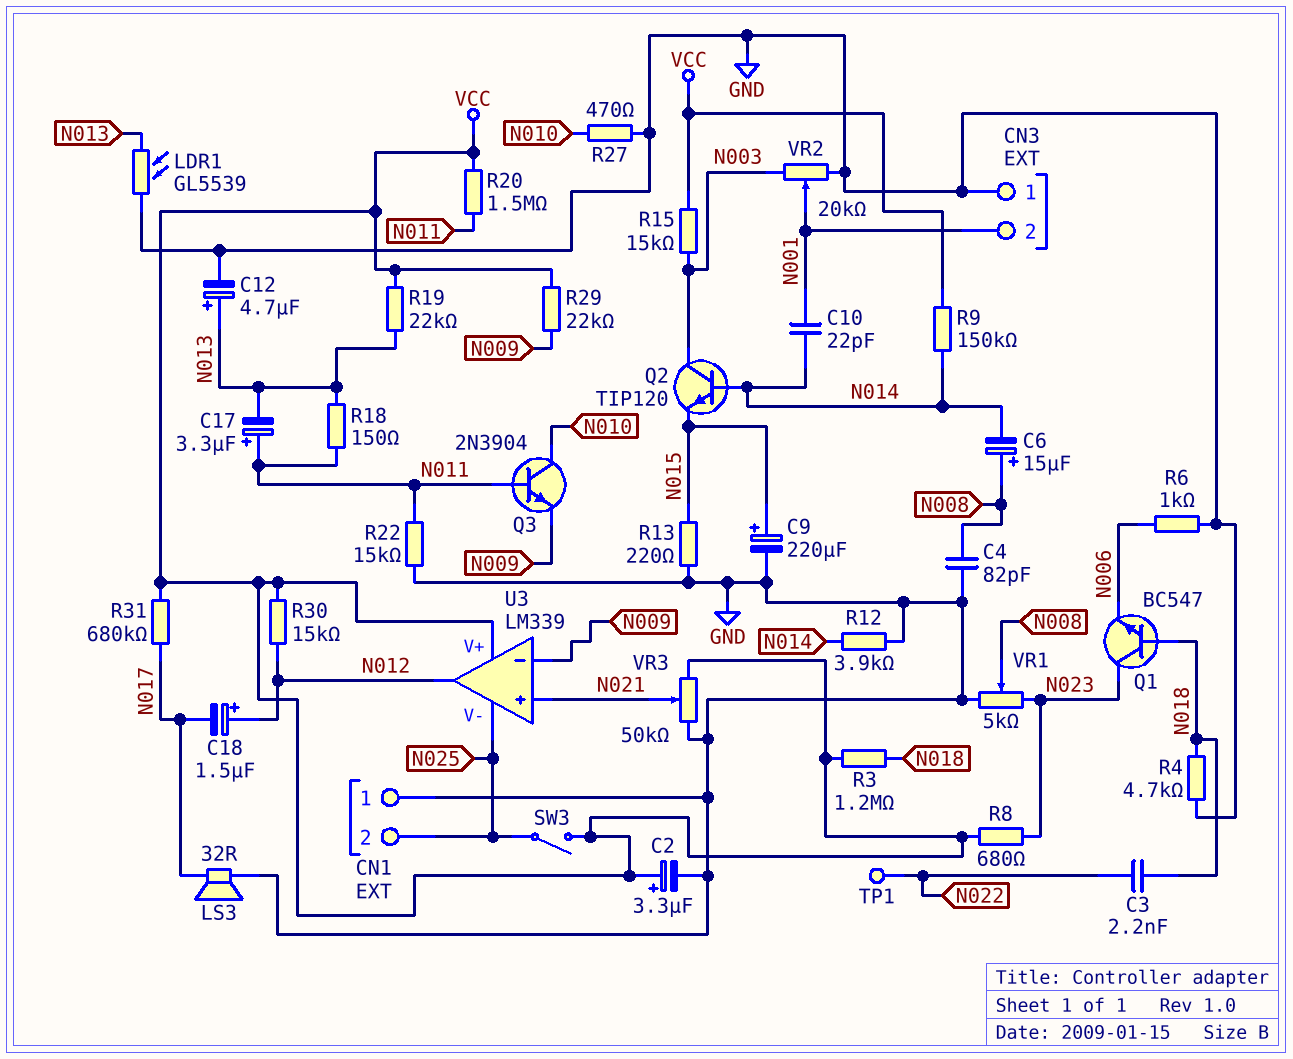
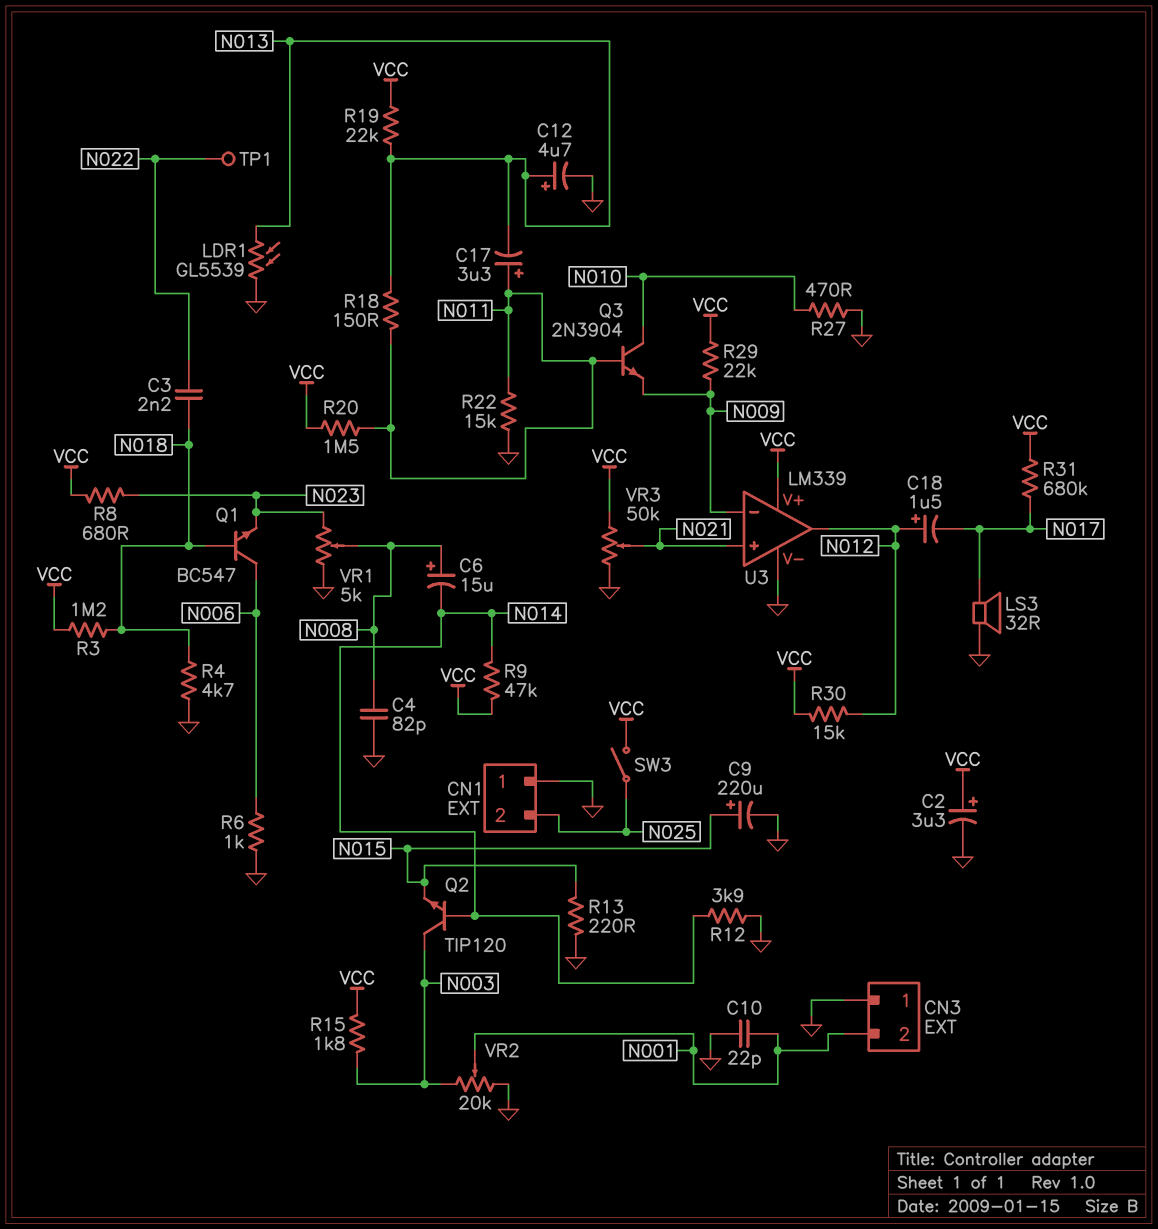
C10: 22pF (N001, N014) -> 22pF (GND, N001)
Q1: NPN BC547 (B N018, C N023, E N006) -> NPN BC547 (B N018, C N006, E N023)
R9: 150k (N014, VCC) -> 47k (N014, VCC)
R15: 15k (N003, VCC) -> 1.8k (N003, VCC)
U3 pin V-: N025 -> GND

